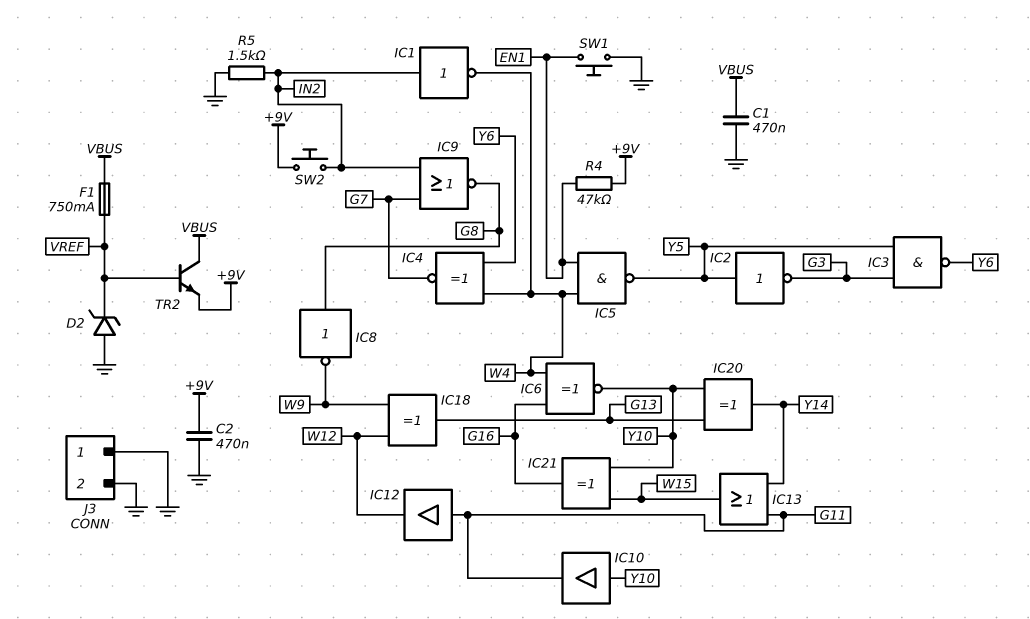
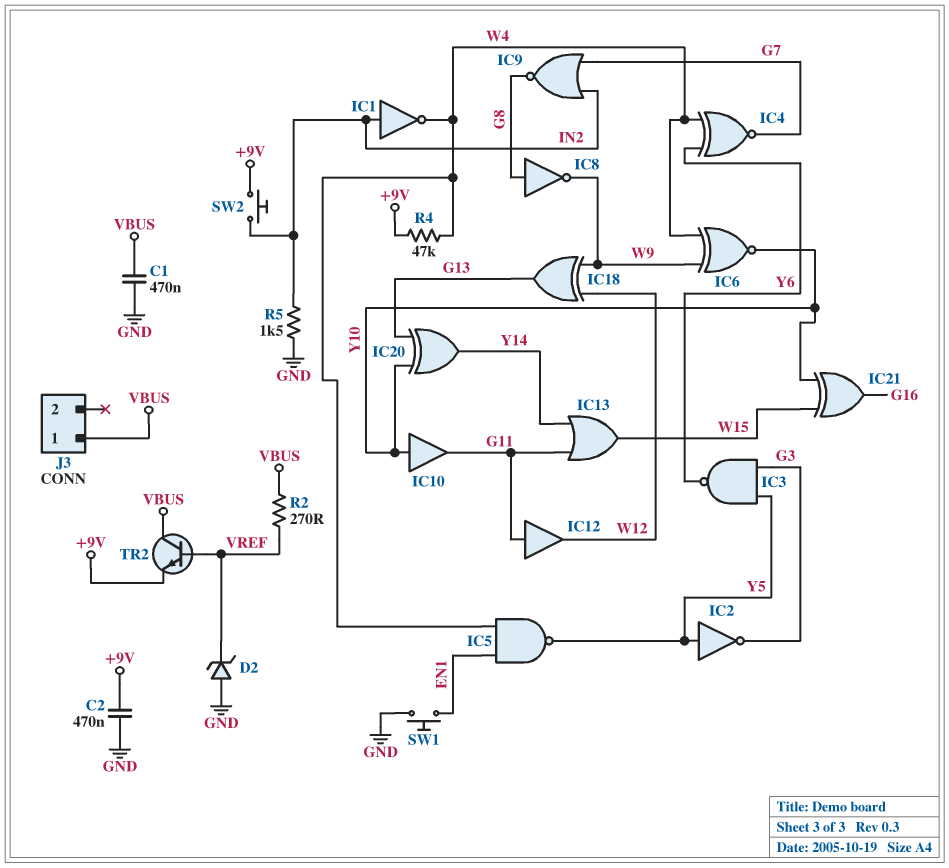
F1: 750mA (VBUS, VREF) -> none
IC6: XNOR (in G16, in W4, out Y10) -> XNOR (in W4, in W9, out Y10)
J3 pin 1: GND -> VBUS
J3 pin 2: GND -> none
R2: none -> 270 (VBUS, VREF)
R4: 47k (+9V, EN1) -> 47k (+9V, W4)

